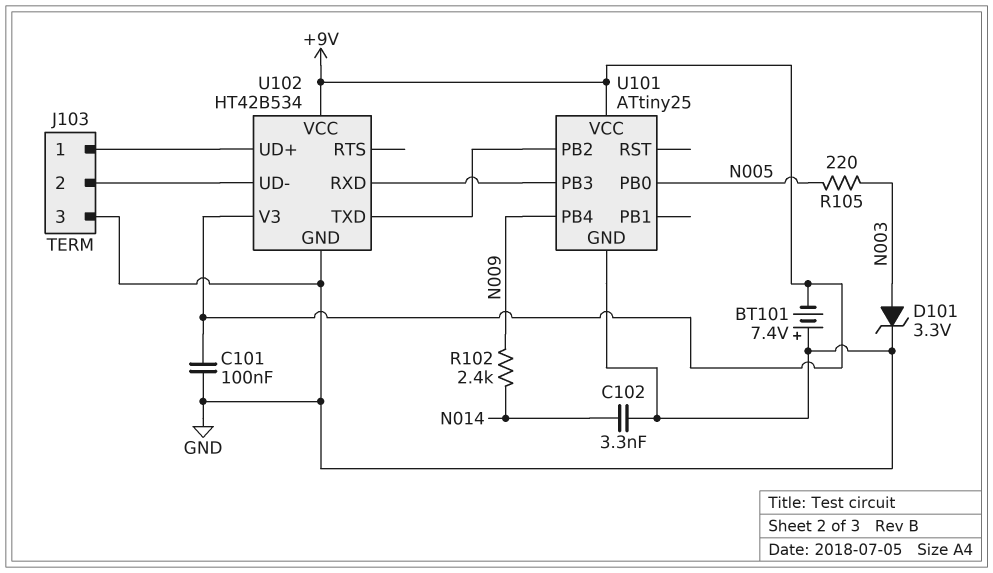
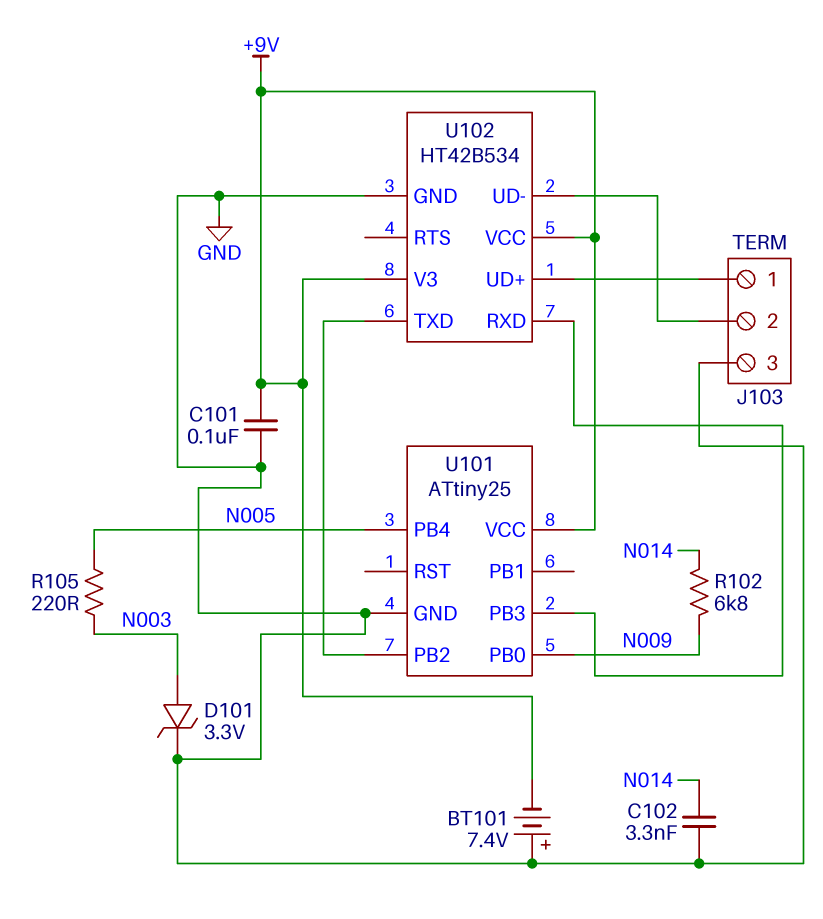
R102: 2.4k (N009, N014) -> 6.8k (N009, N014)
U101 pin PB0: N005 -> N009
U101 pin PB4: N009 -> N005

